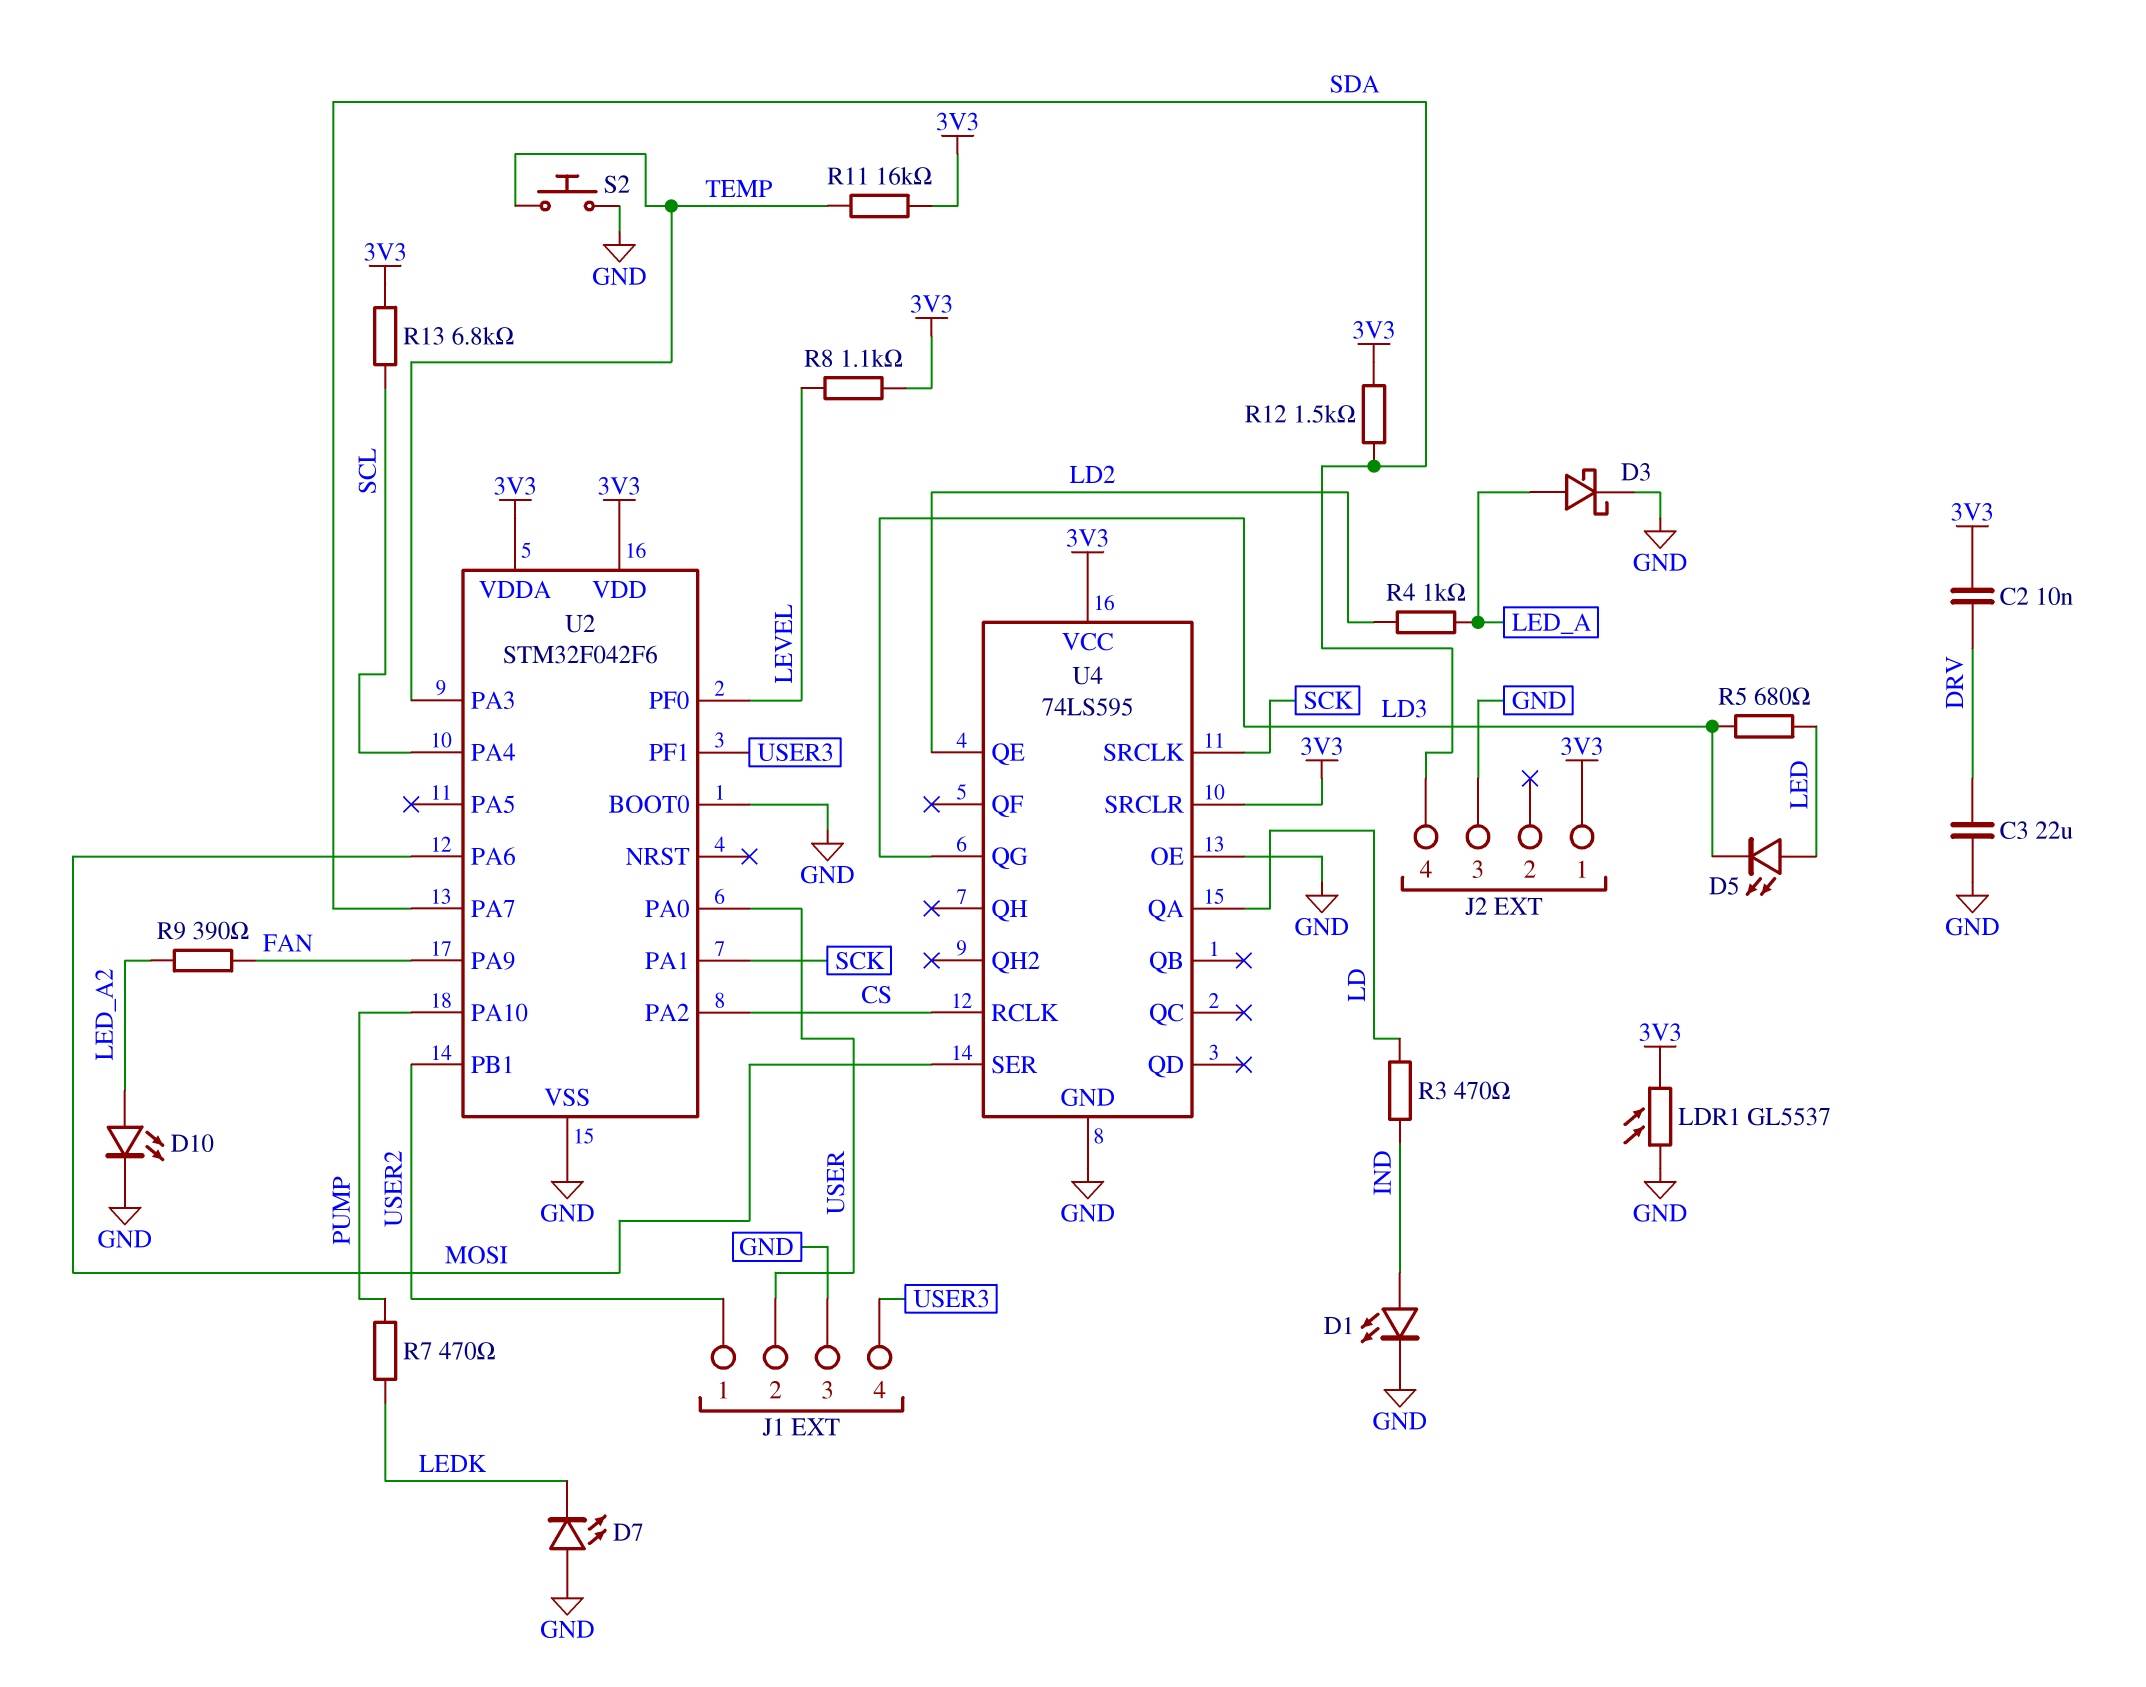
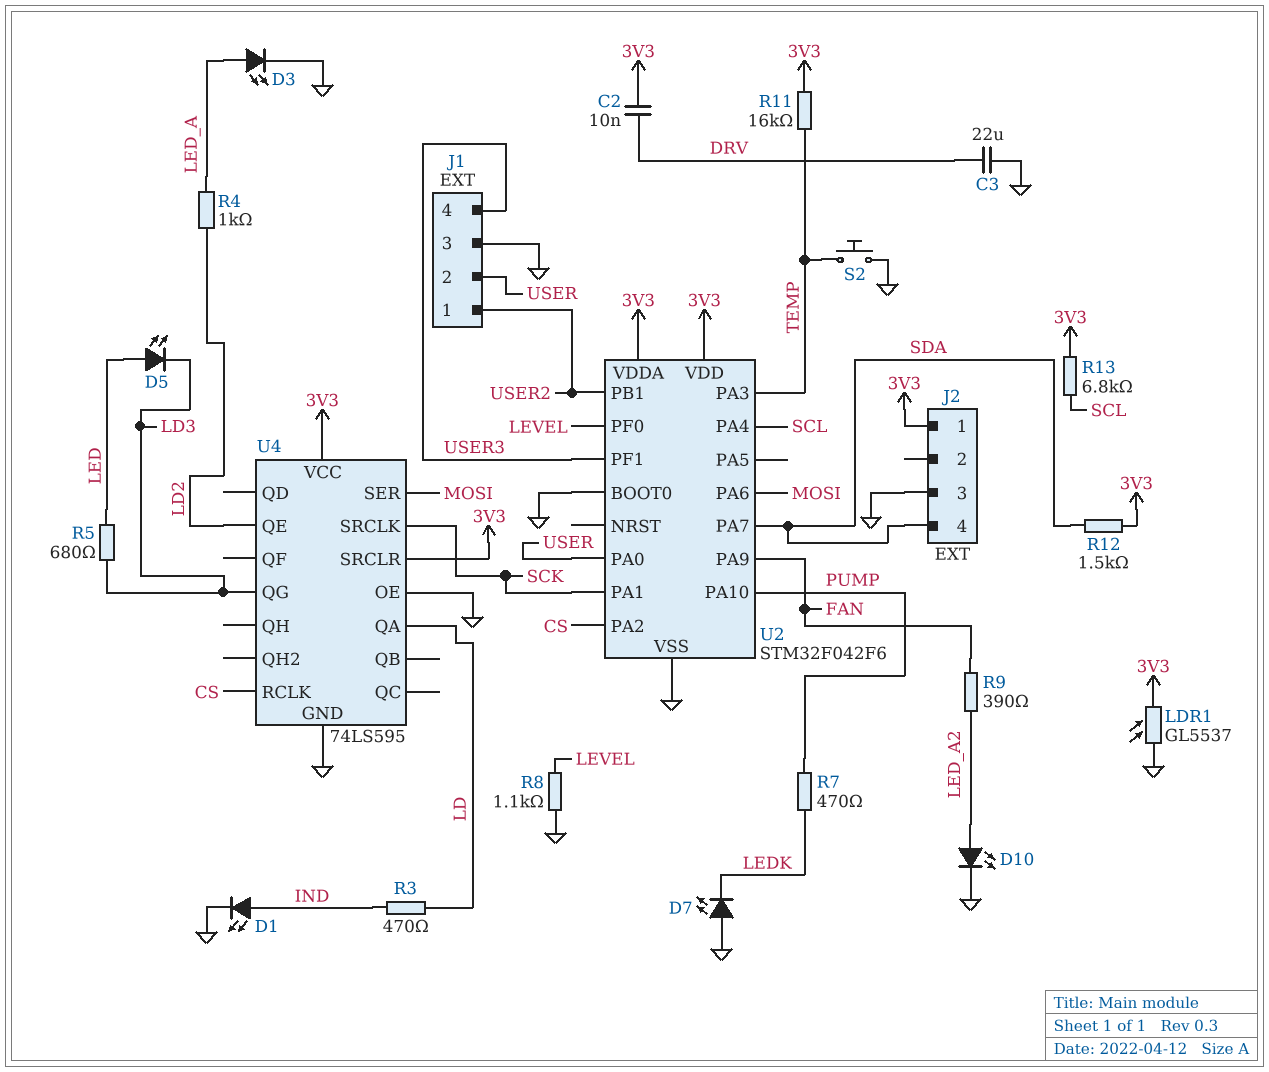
D3: schottky (A LED_A, K GND) -> LED (A LED_A, K GND)
R8: 1.1k (3V3, LEVEL) -> 1.1k (GND, LEVEL)

